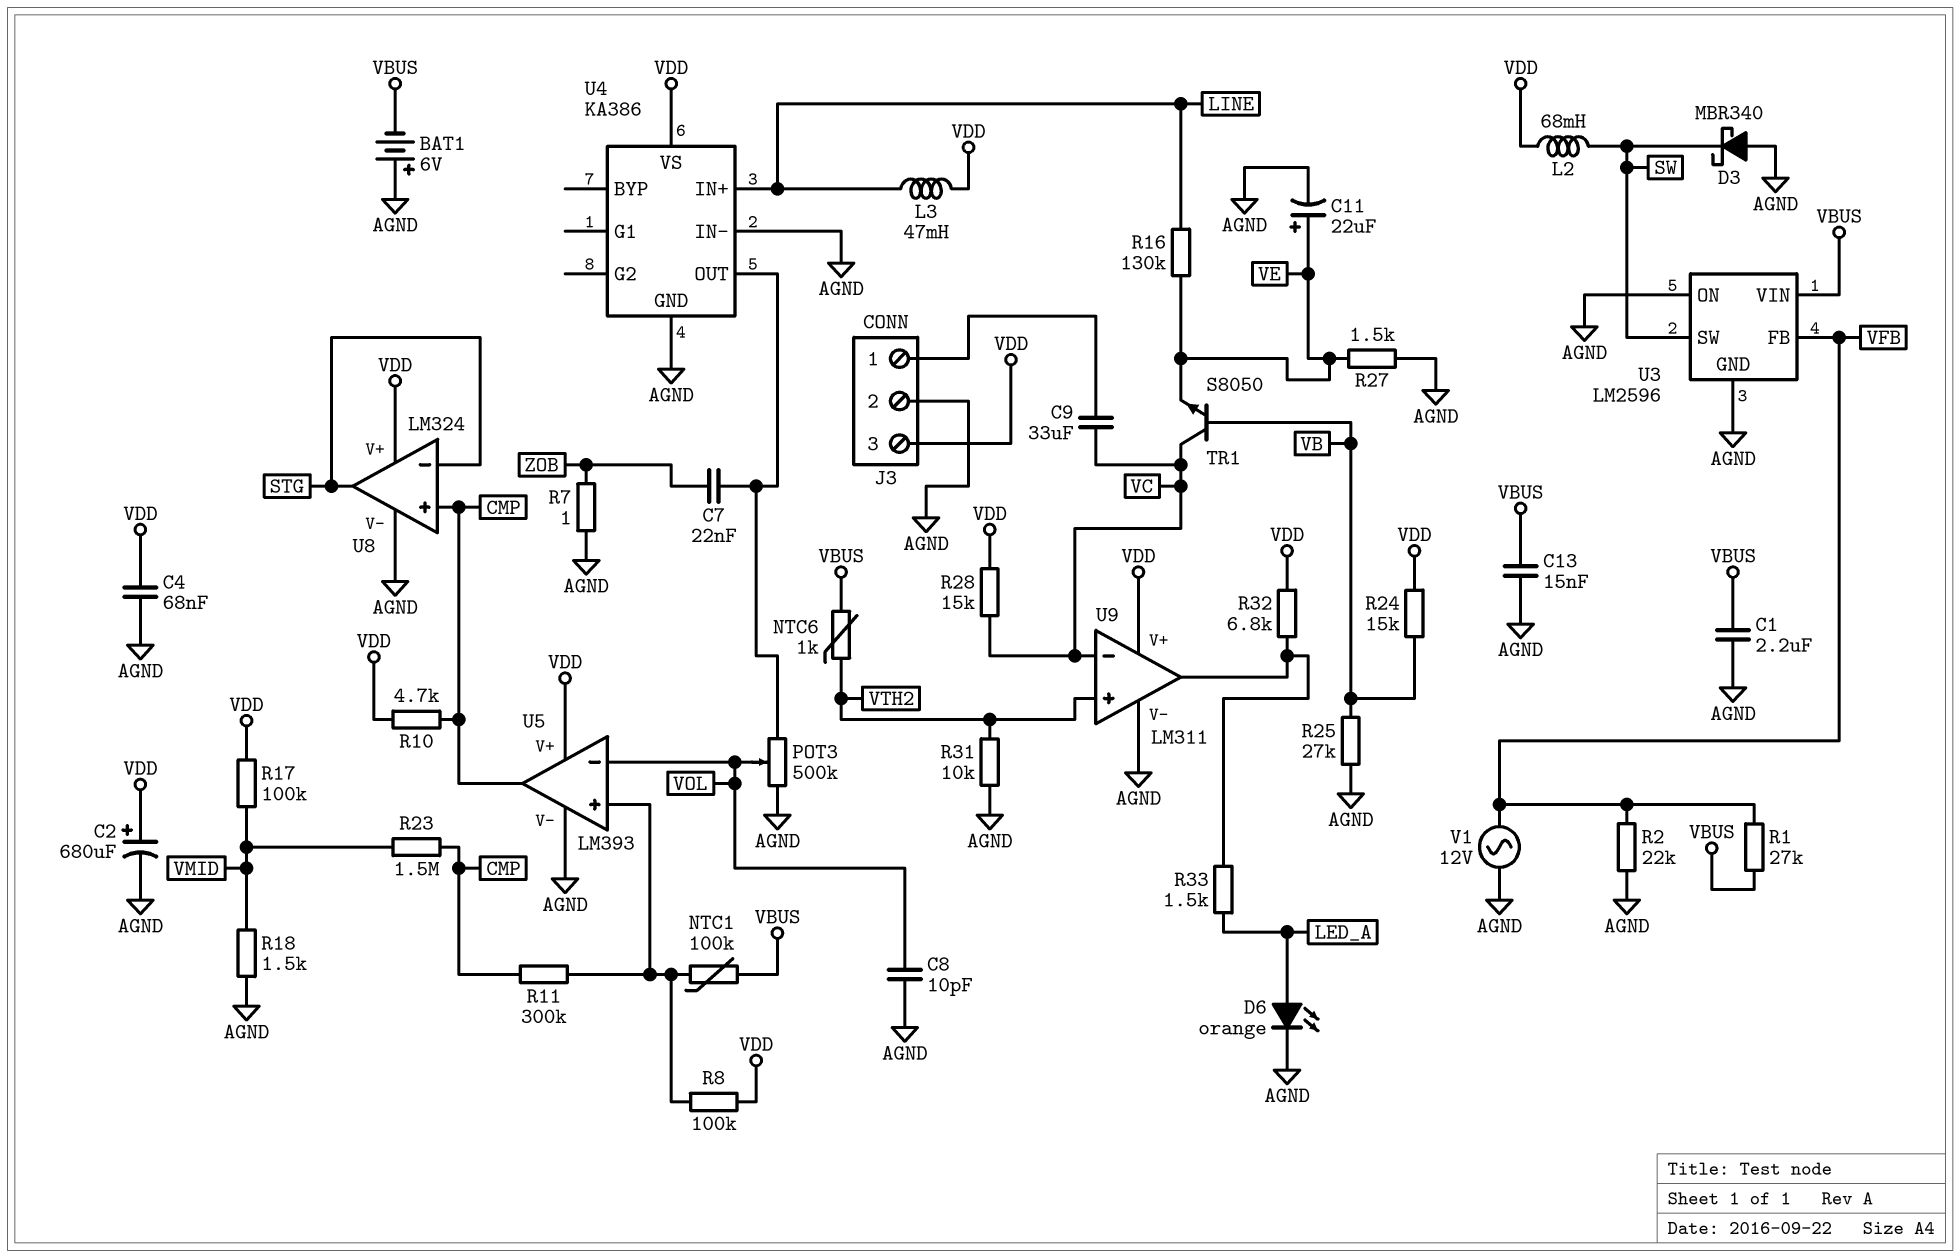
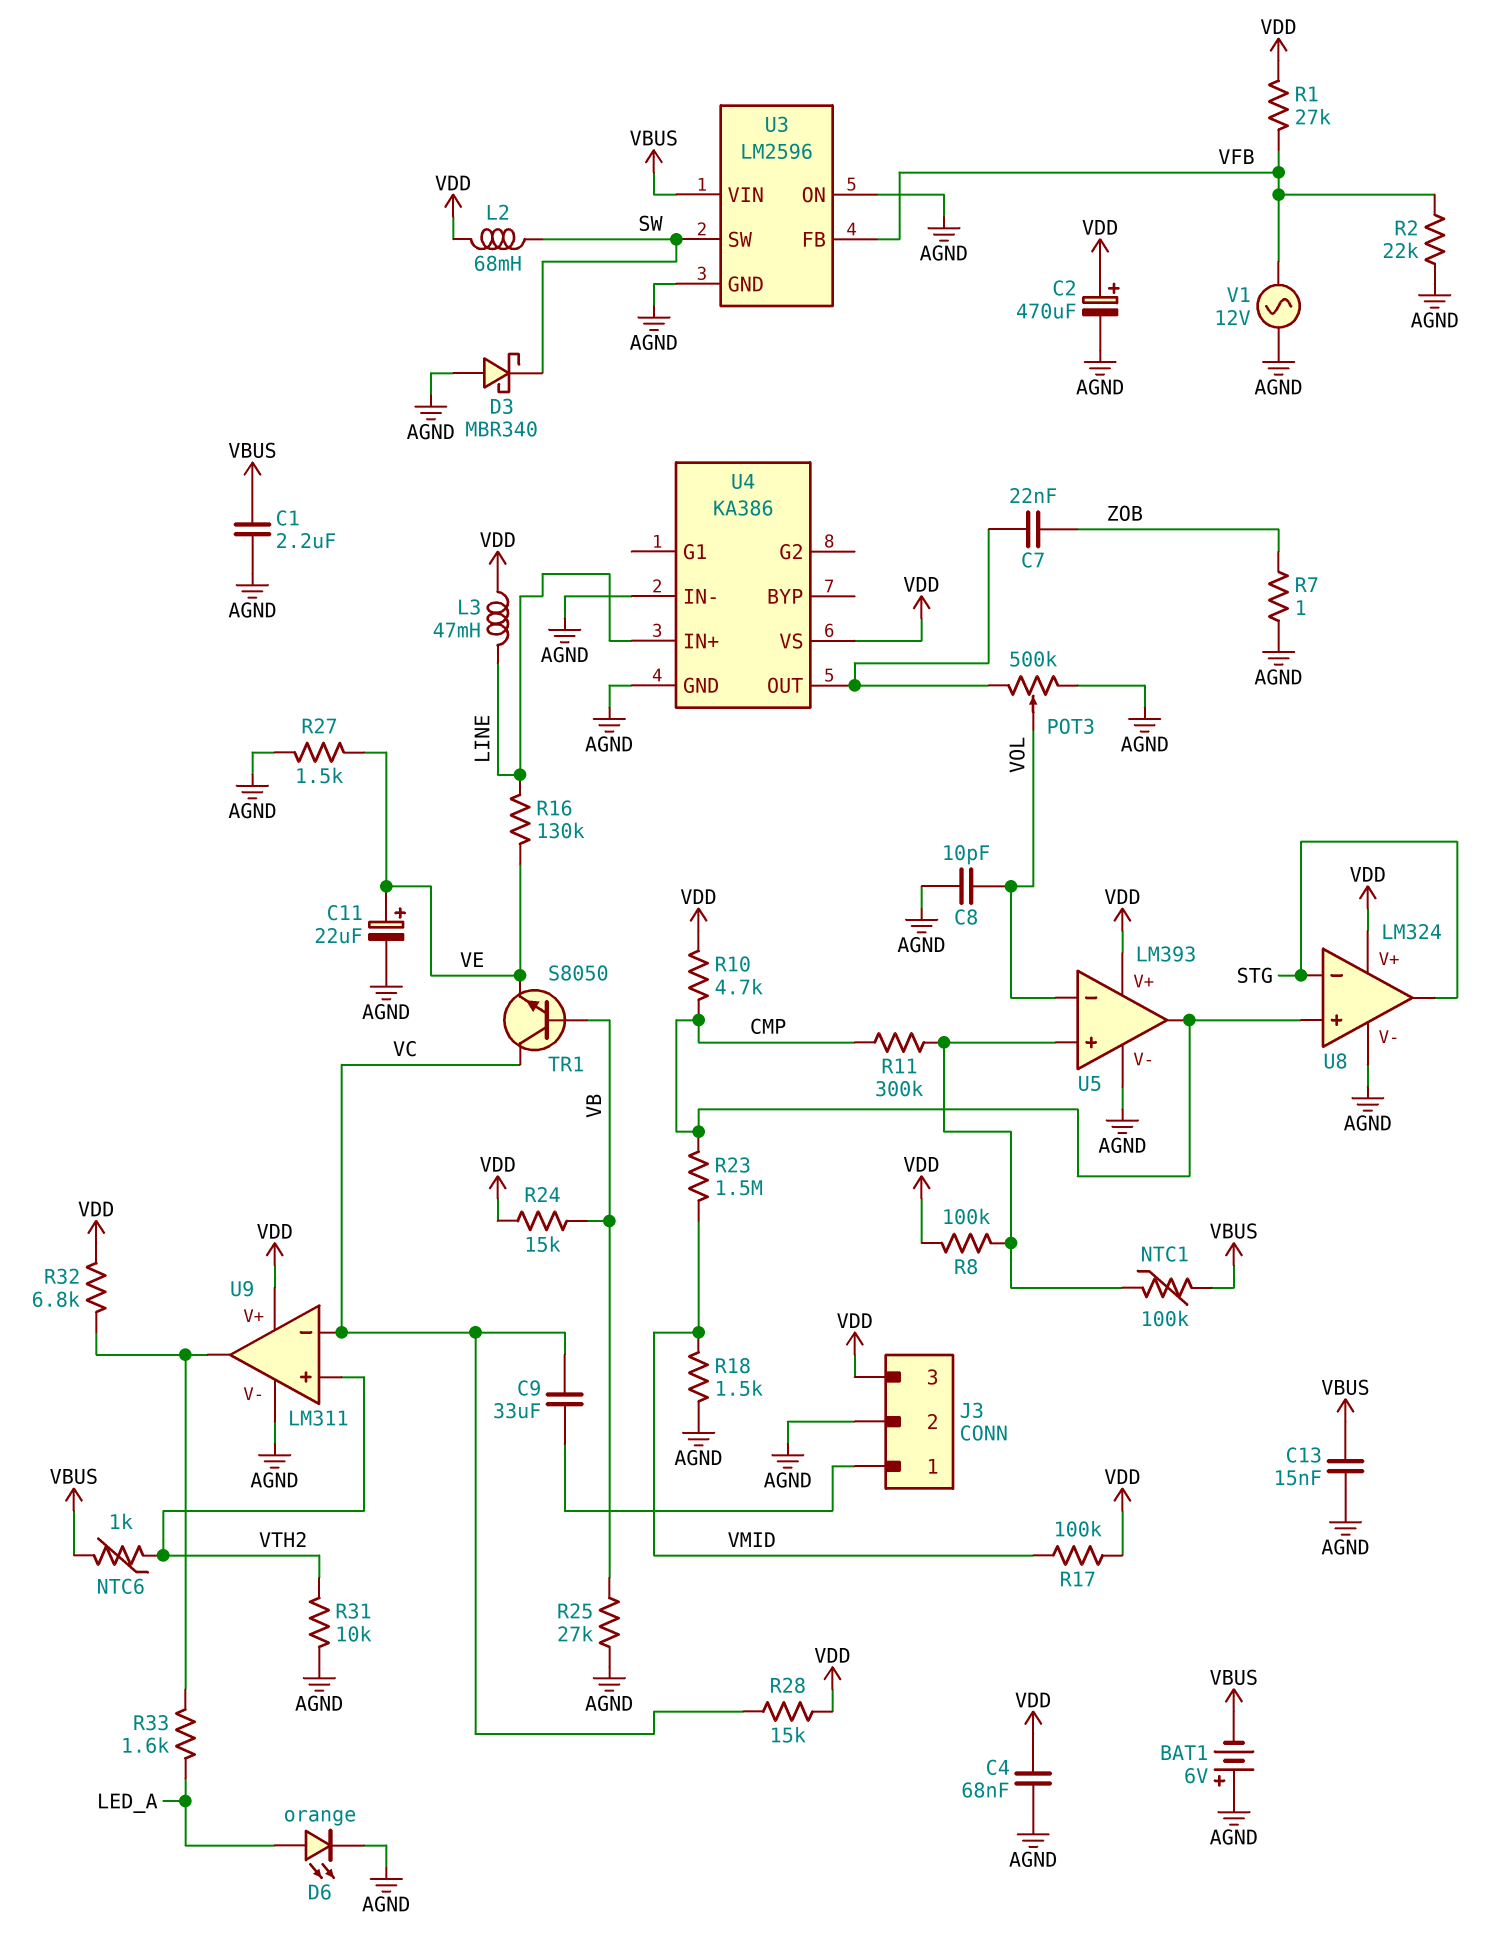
C2: 680uF (plus VDD, minus AGND) -> 470uF (plus VDD, minus AGND)
R1: 27k (VBUS, VFB) -> 27k (VDD, VFB)
R33: 1.5k (LED_A, U9/out) -> 1.6k (LED_A, U9/out)

